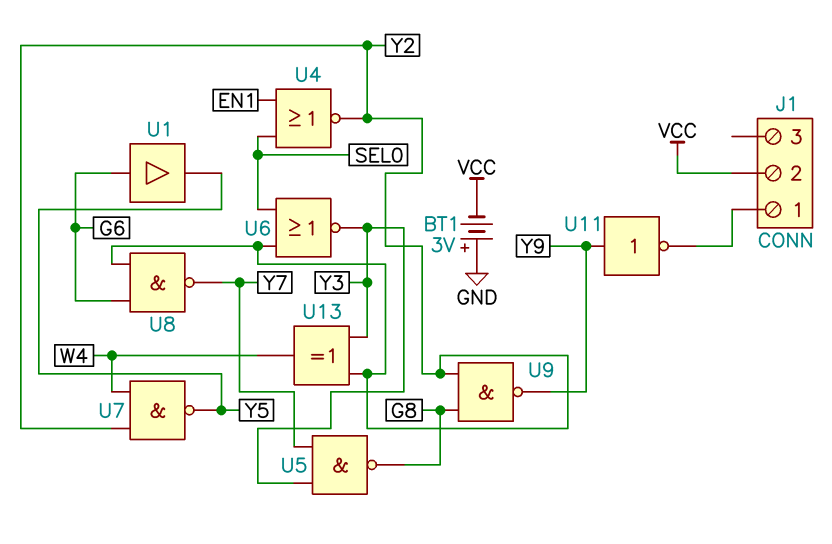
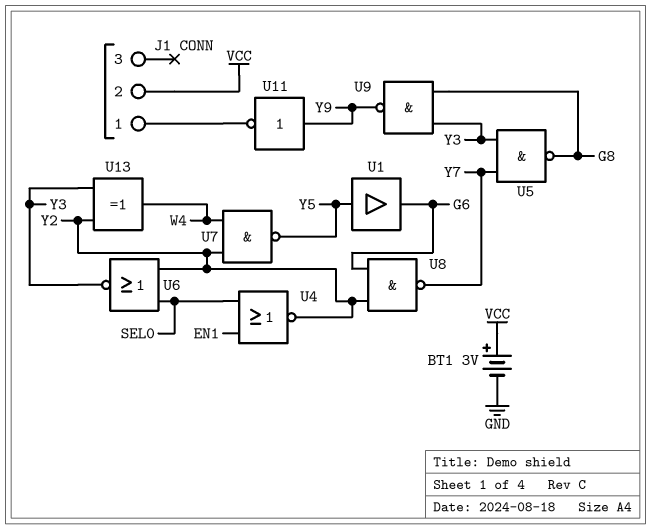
BT1: 3V (plus GND, minus VCC) -> 3V (plus VCC, minus GND)
U1: buffer (in G6, out Y5) -> buffer (in Y5, out G6)
U9: NAND (in G8, in Y2, out Y9) -> NAND (in G8, in Y3, out Y9)

